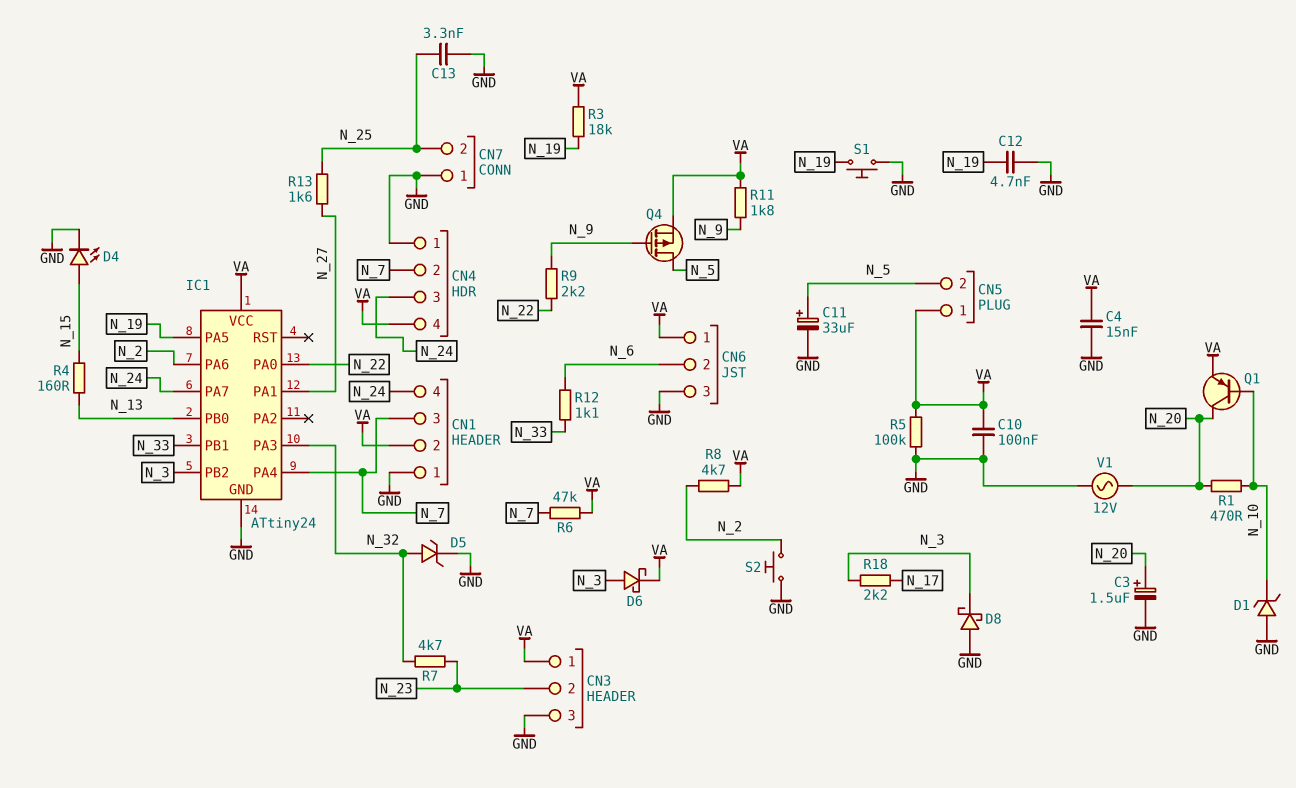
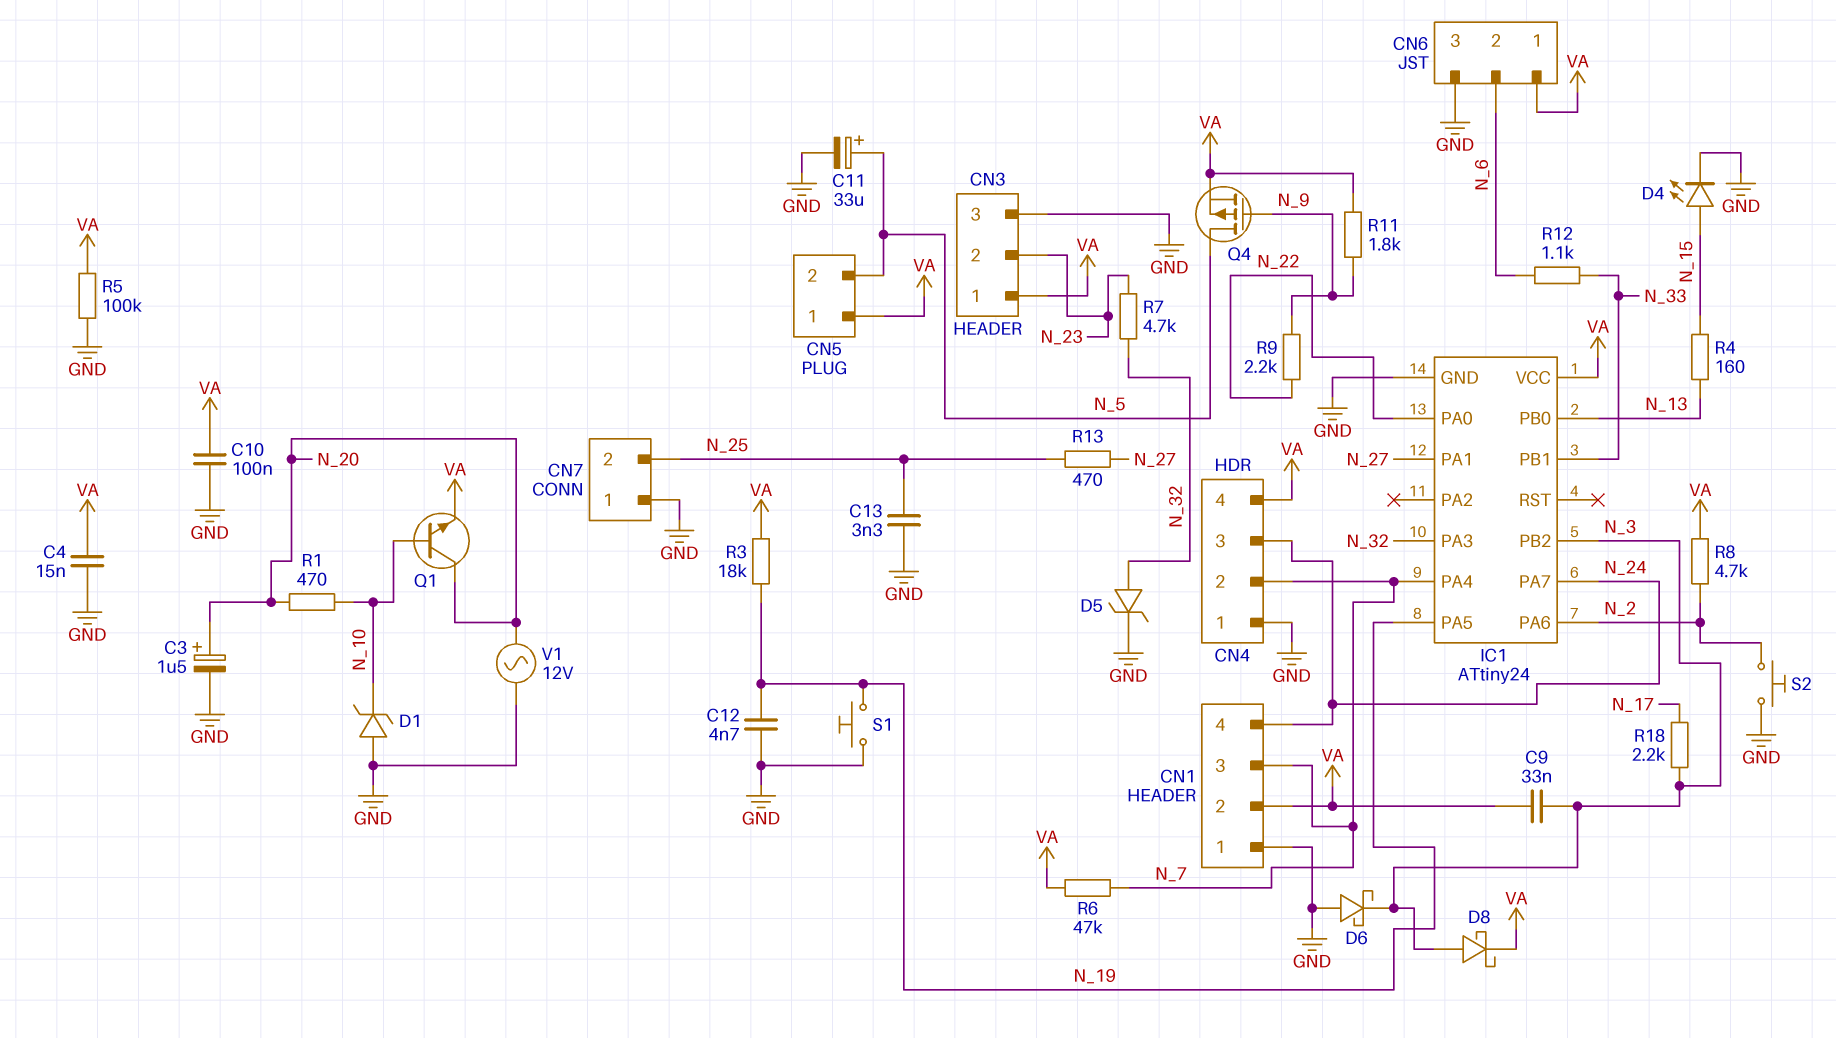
C9: none -> 33nF (N_3, VA)
D6: schottky (A N_3, K VA) -> schottky (A GND, K N_3)
D8: schottky (A GND, K N_3) -> schottky (A N_3, K VA)
Q1: PNP (B N_10, C N_20, E VA) -> NPN (B N_10, C N_20, E VA)
R13: 1.6k (N_25, N_27) -> 470 (N_25, N_27)

